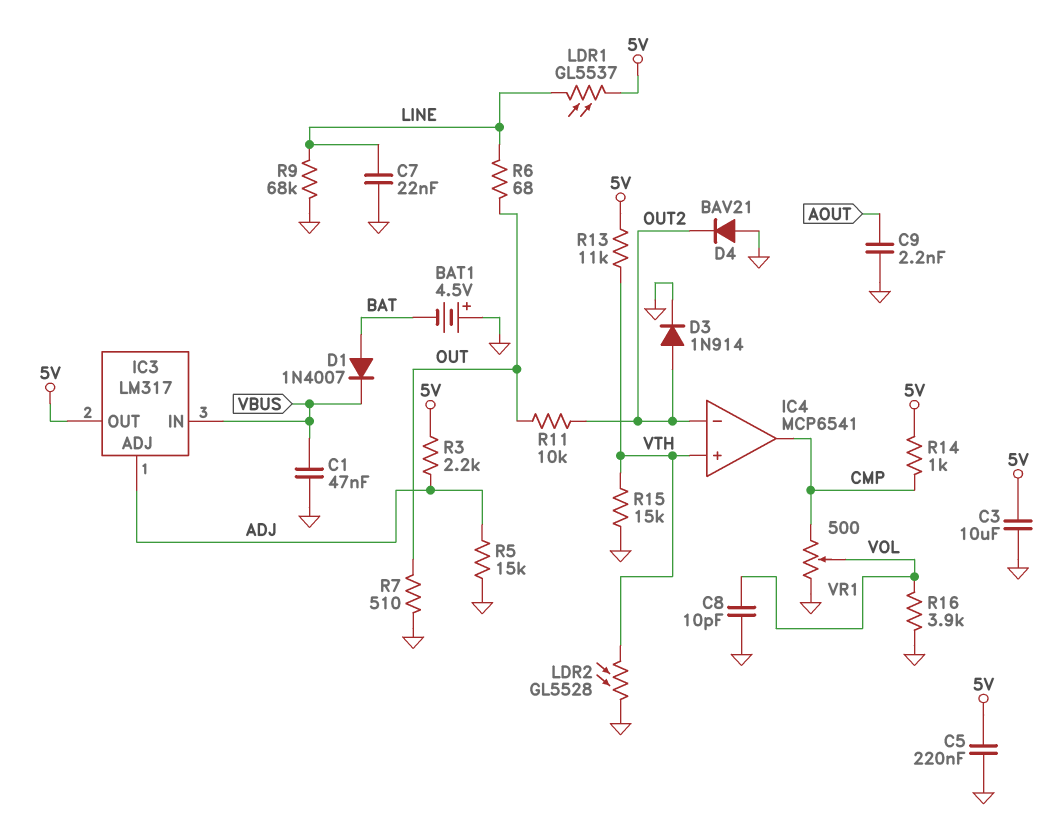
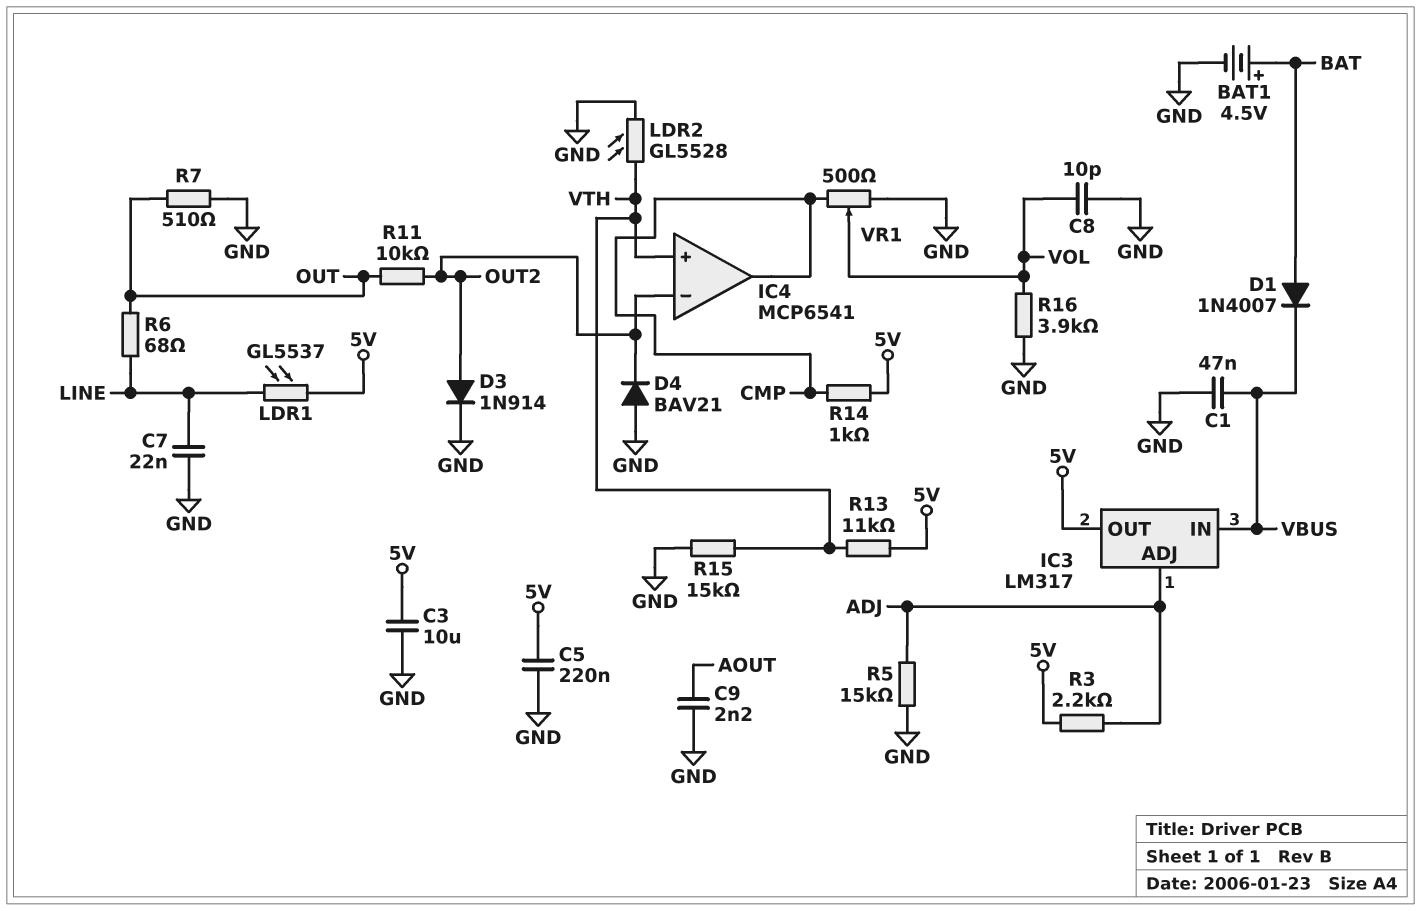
BAT1: 4.5V (plus GND, minus BAT) -> 4.5V (plus BAT, minus GND)
R9: 68k (GND, LINE) -> none

